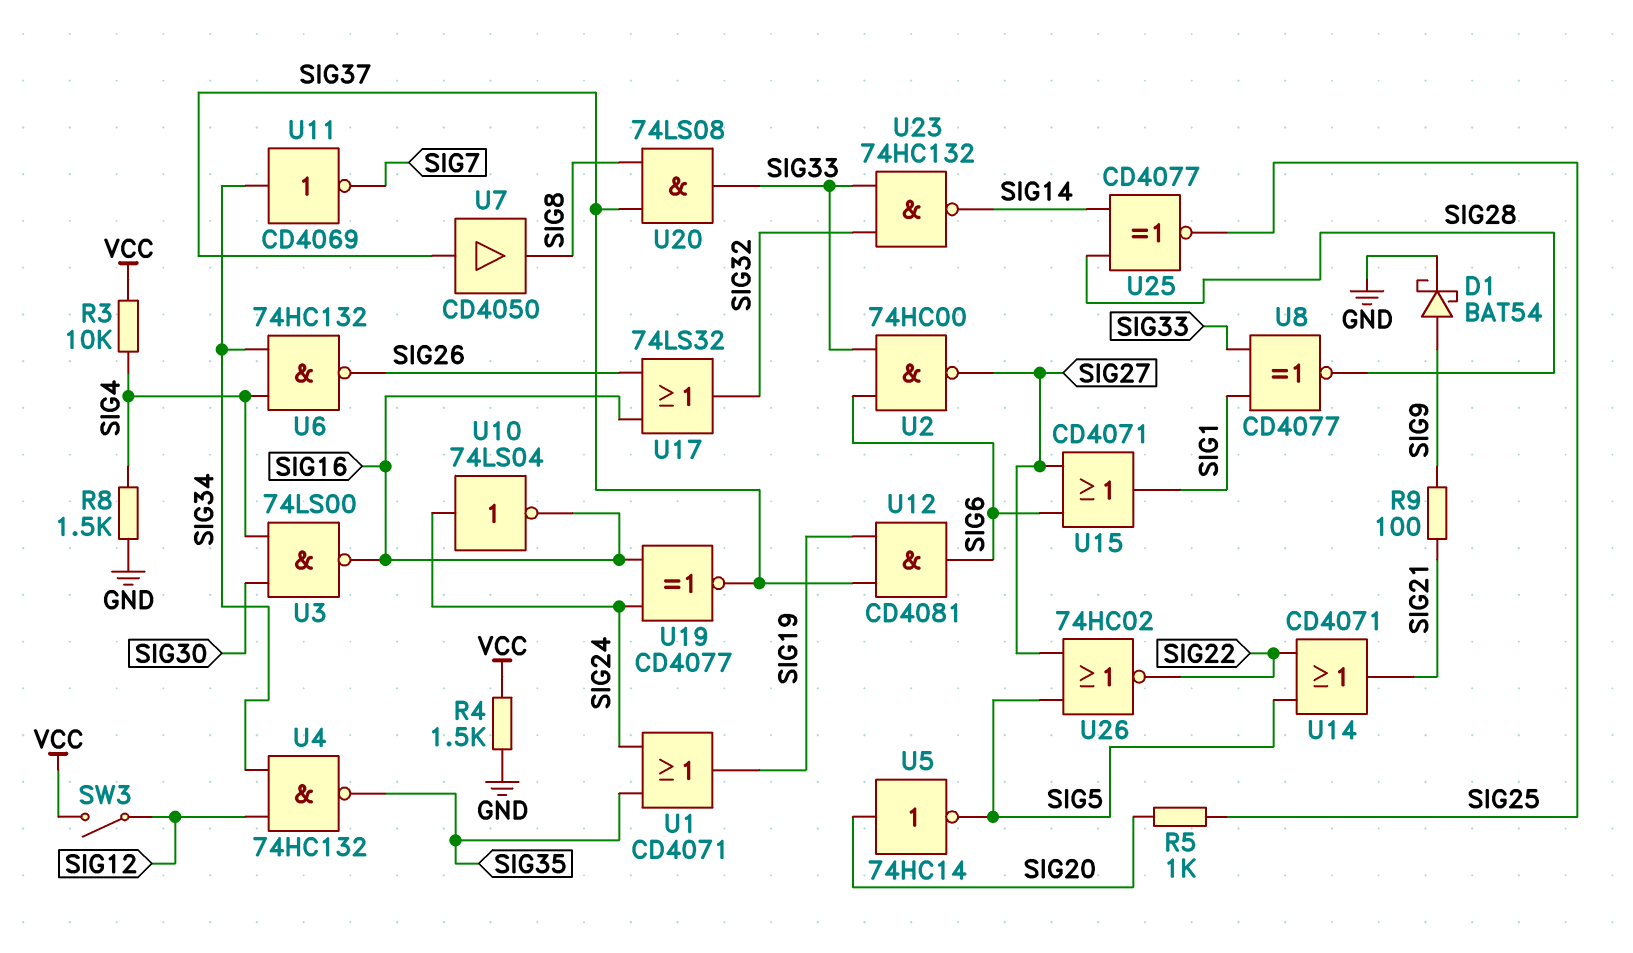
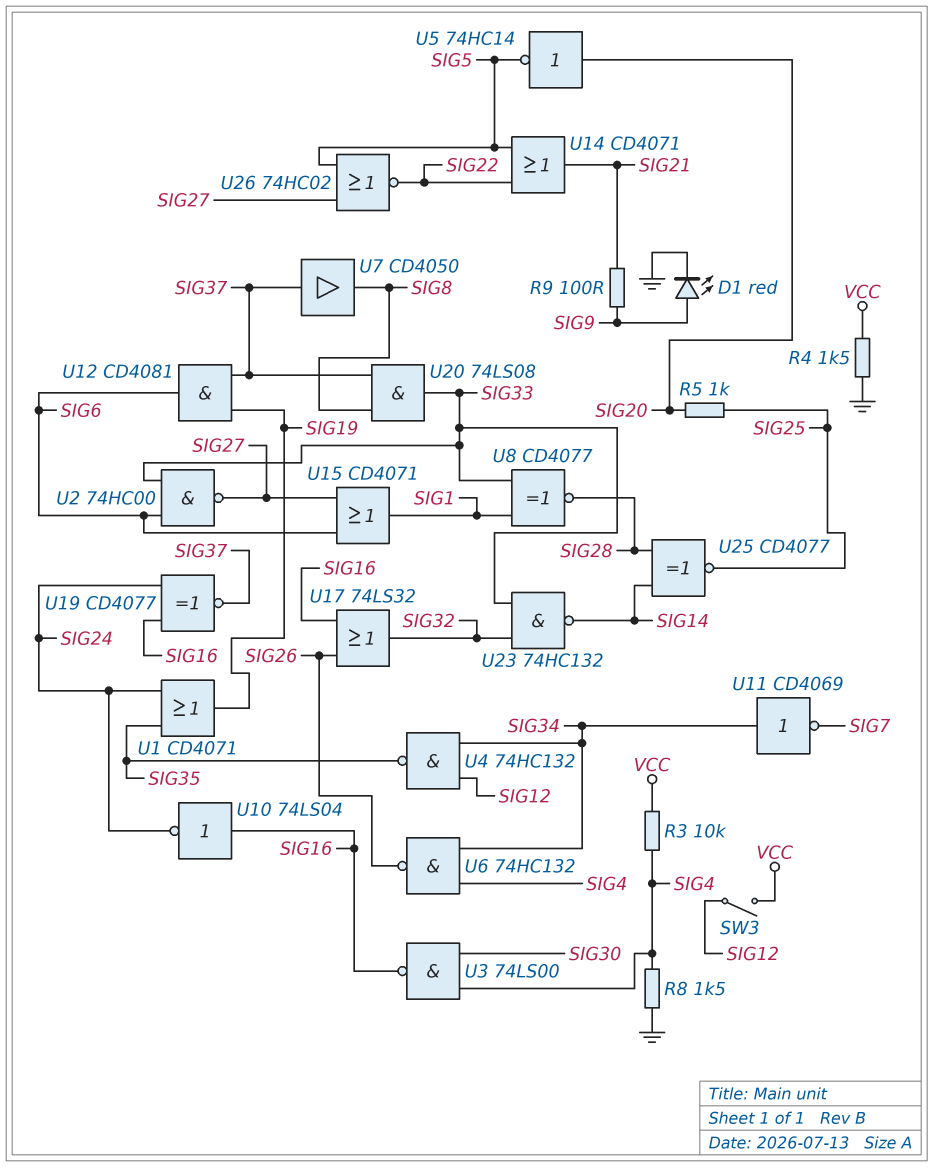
D1: schottky BAT54 (A SIG9, K GND) -> LED red (A SIG9, K GND)
U10: NOT 74LS04 (in SIG24, out SIG16) -> NOT 74LS04 (in SIG16, out SIG24)

